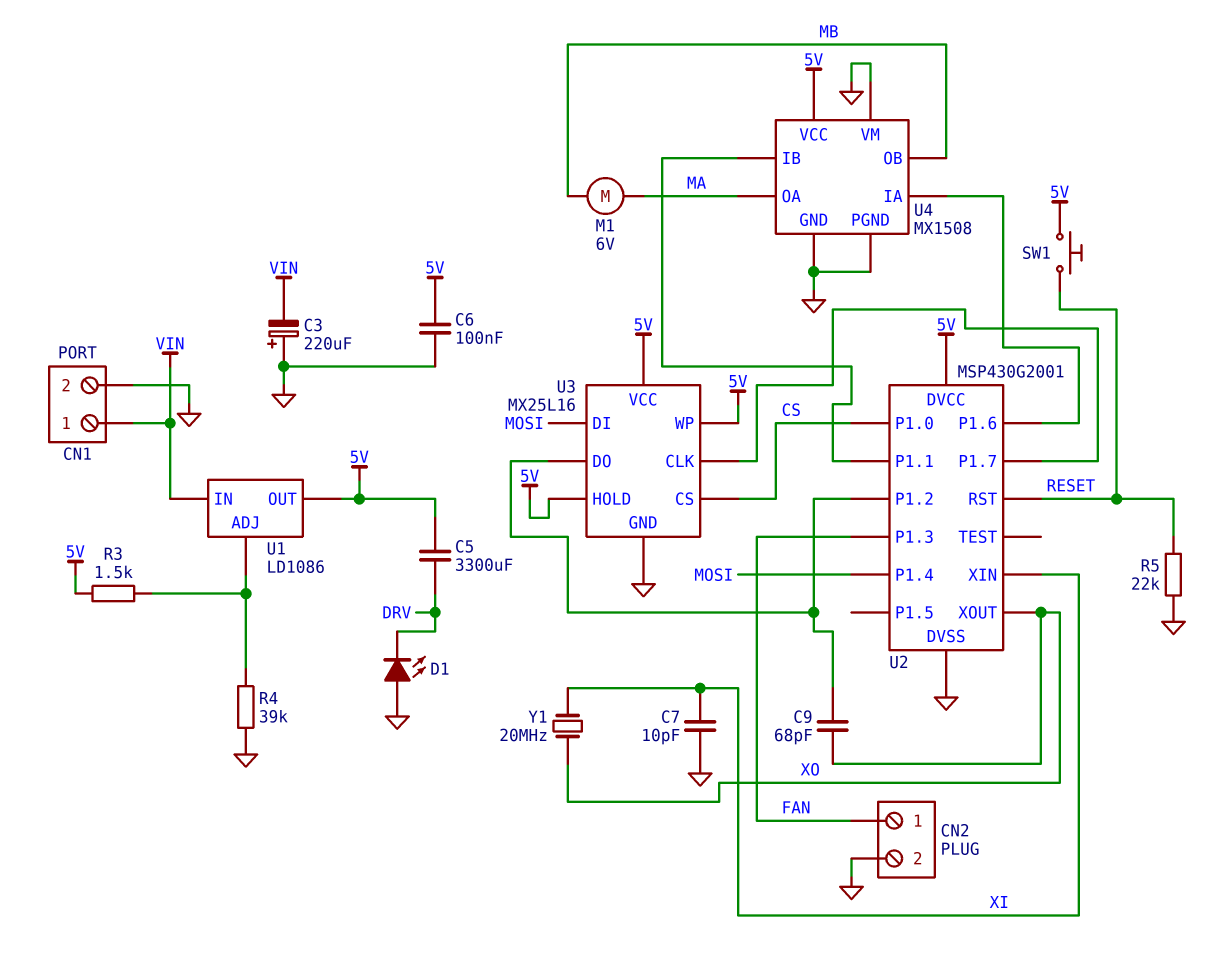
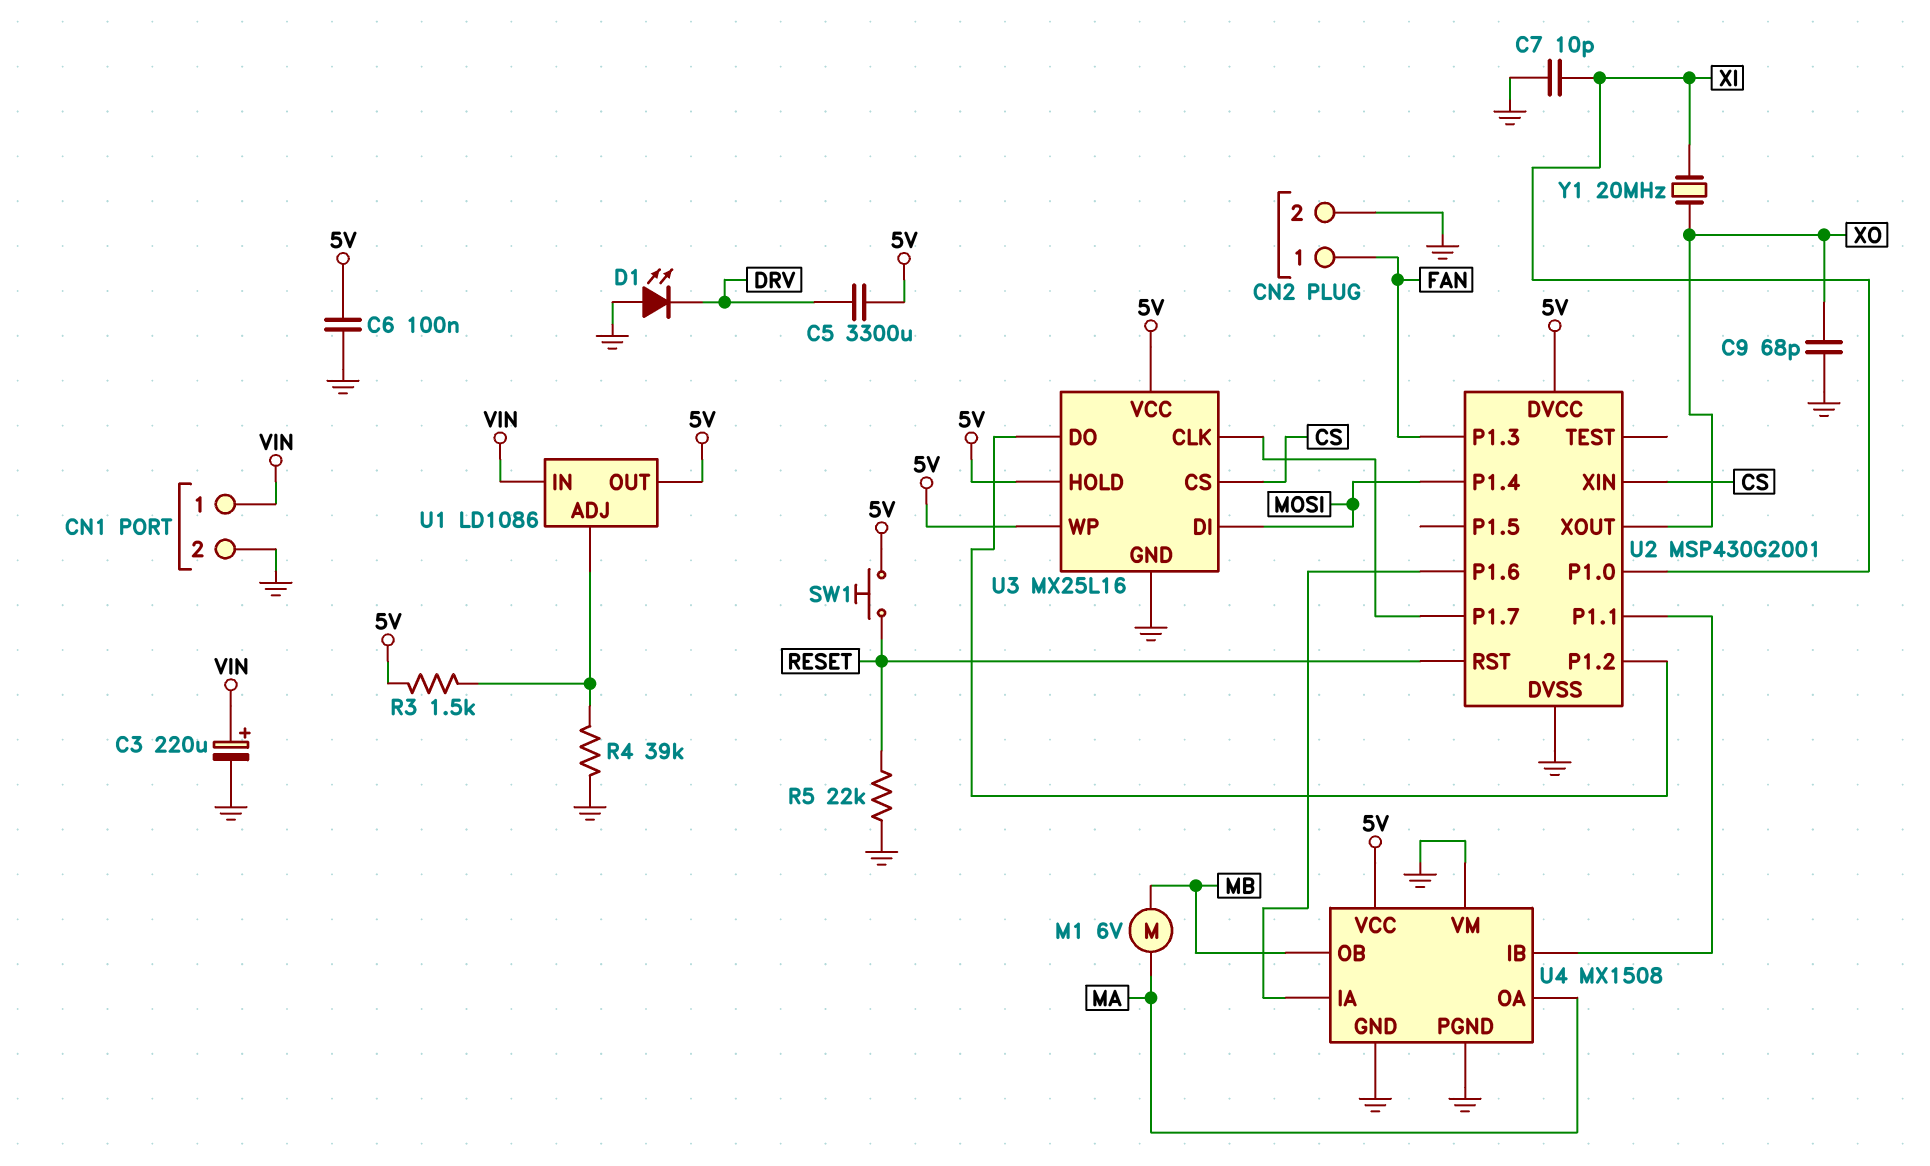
C3: 220uF (plus GND, minus VIN) -> 220uF (plus VIN, minus GND)
C9: 68pF (U2/P1.2, XO) -> 68pF (GND, XO)
U2 pin P1.0: CS -> XI
U2 pin XIN: XI -> CS

